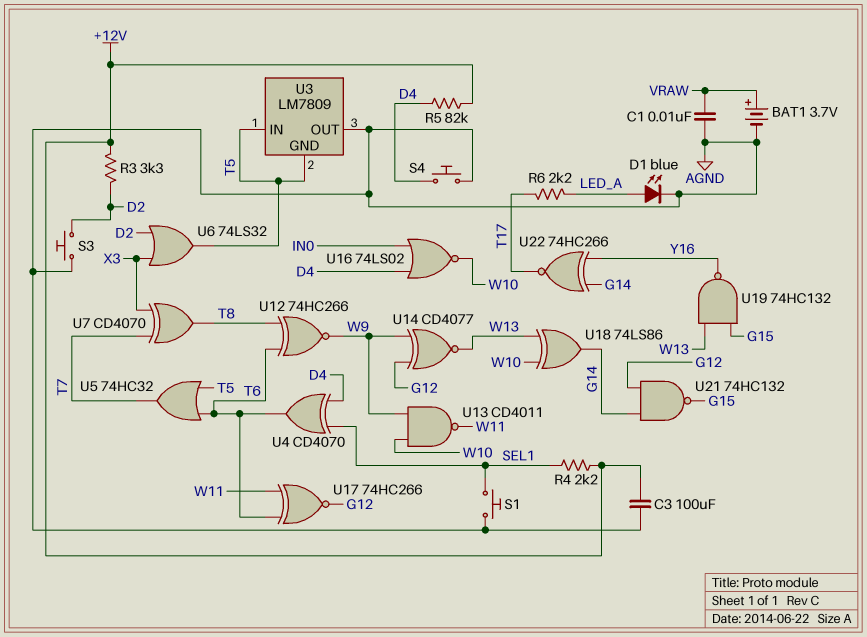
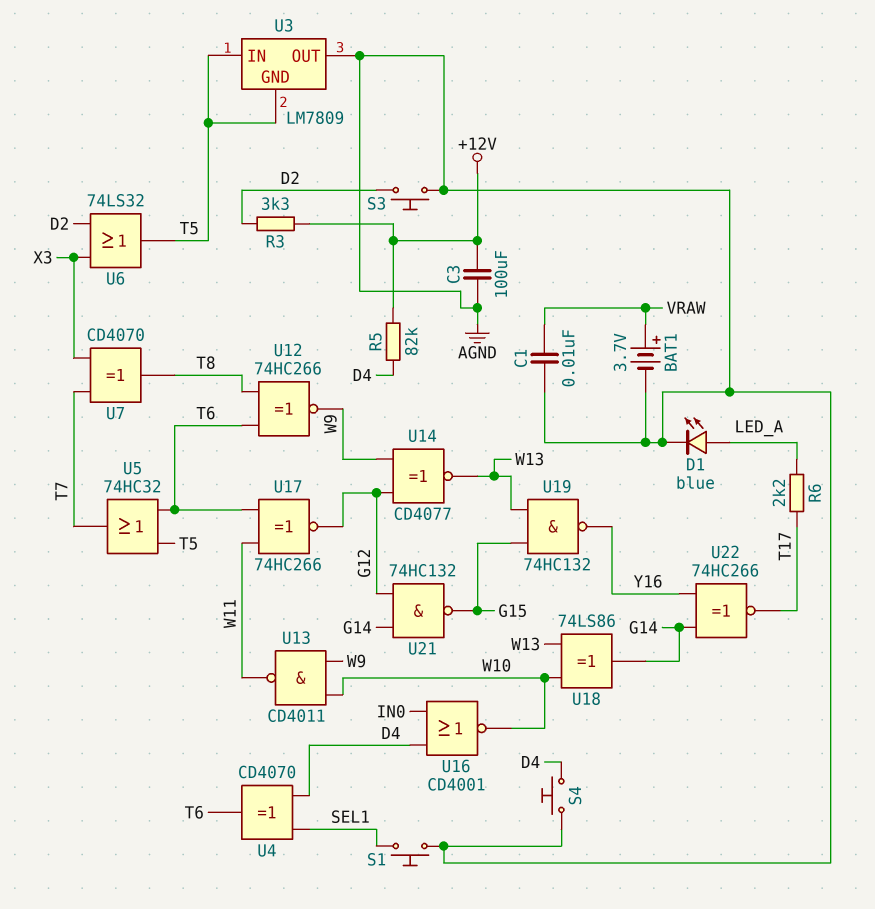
R4: 2.2k (+12V, SEL1) -> none
U16: NOR 74LS02 (in D4, in IN0, out W10) -> NOR CD4001 (in D4, in IN0, out W10)

